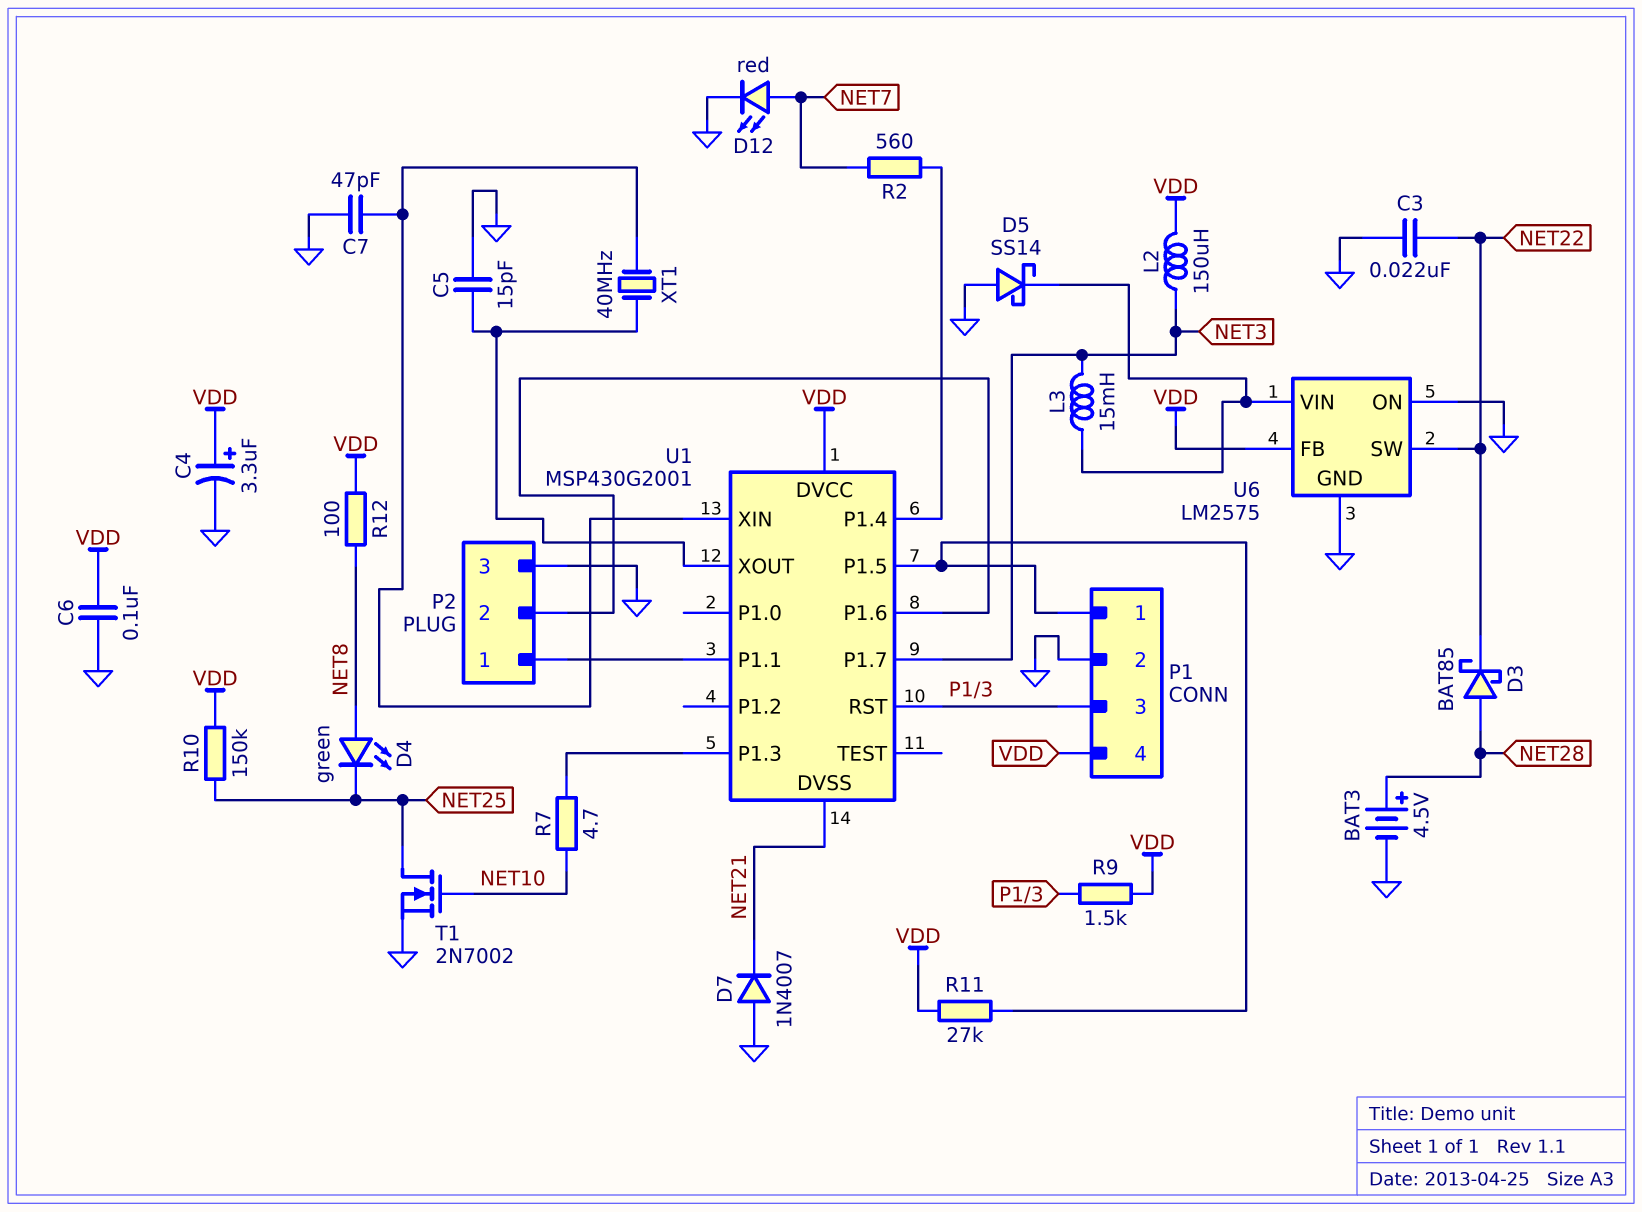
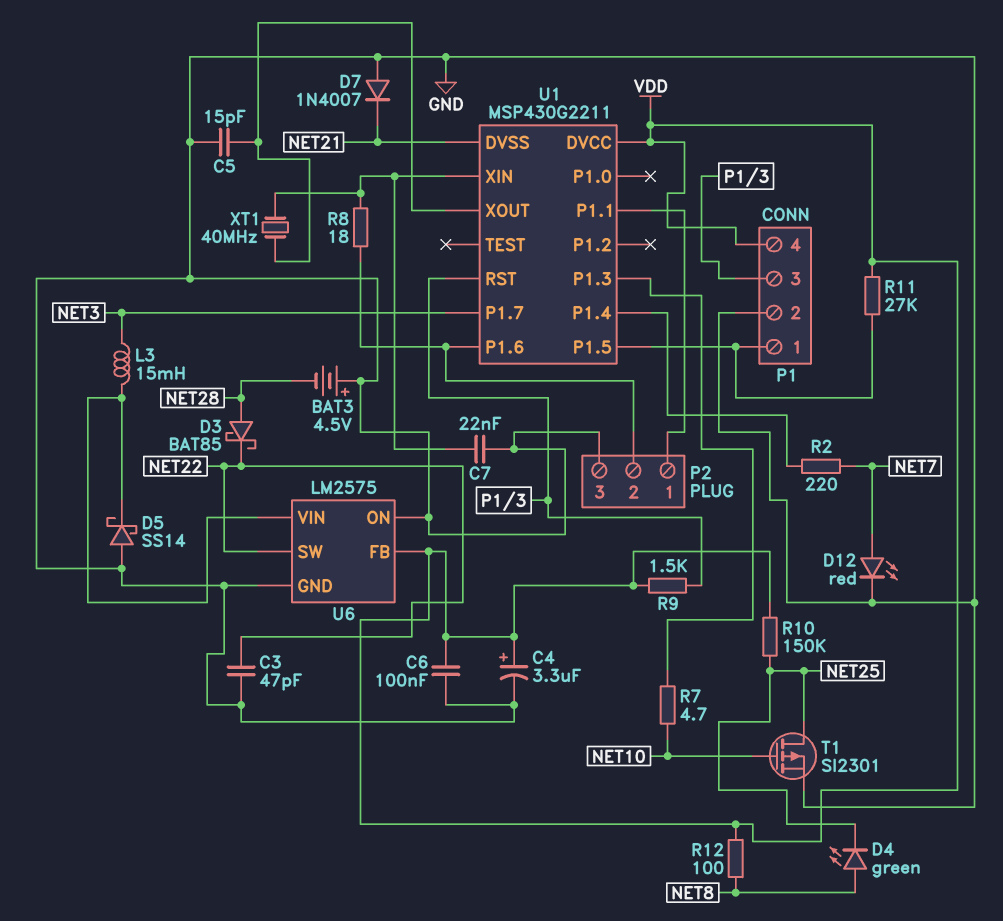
BAT3: 4.5V (plus NET28, minus GND) -> 4.5V (plus GND, minus NET28)
C3: 22nF (GND, NET22) -> 47pF (GND, NET22)
C7: 47pF (GND, U1/XIN) -> 22nF (GND, U1/XIN)
L2: 150uH (NET3, VDD) -> none
R2: 560 (NET7, U1/P1.4) -> 220 (NET7, U1/P1.4)
R8: none -> 18 (P2/2, U1/XIN)
T1: NMOS 2N7002 (G NET10, D NET25, S GND) -> PMOS SI2301 (G NET10, D NET25, S GND)
U1: MSP430G2001 -> MSP430G2211

